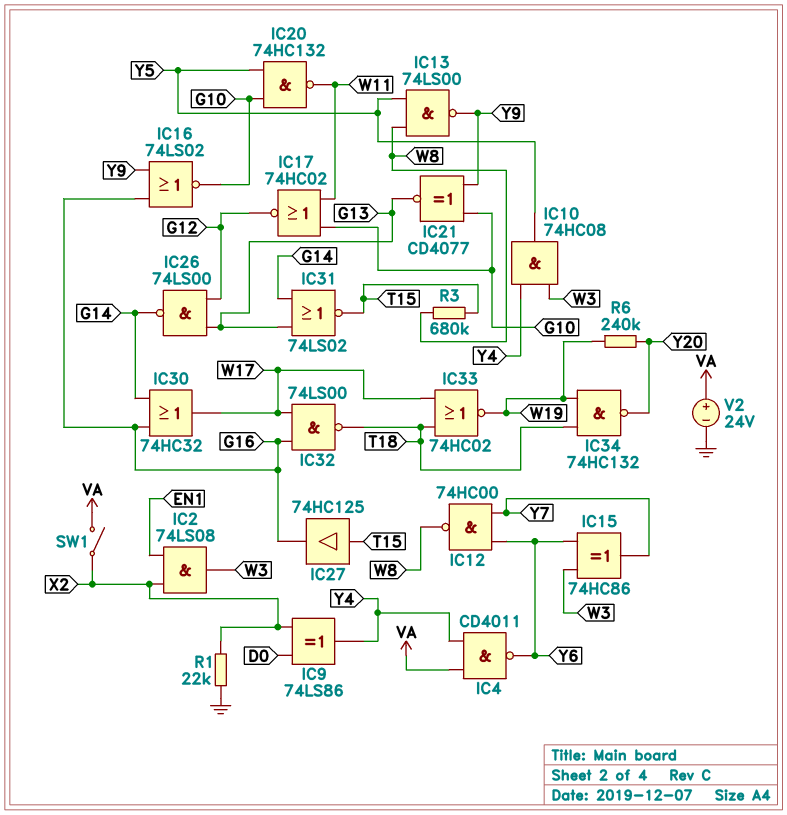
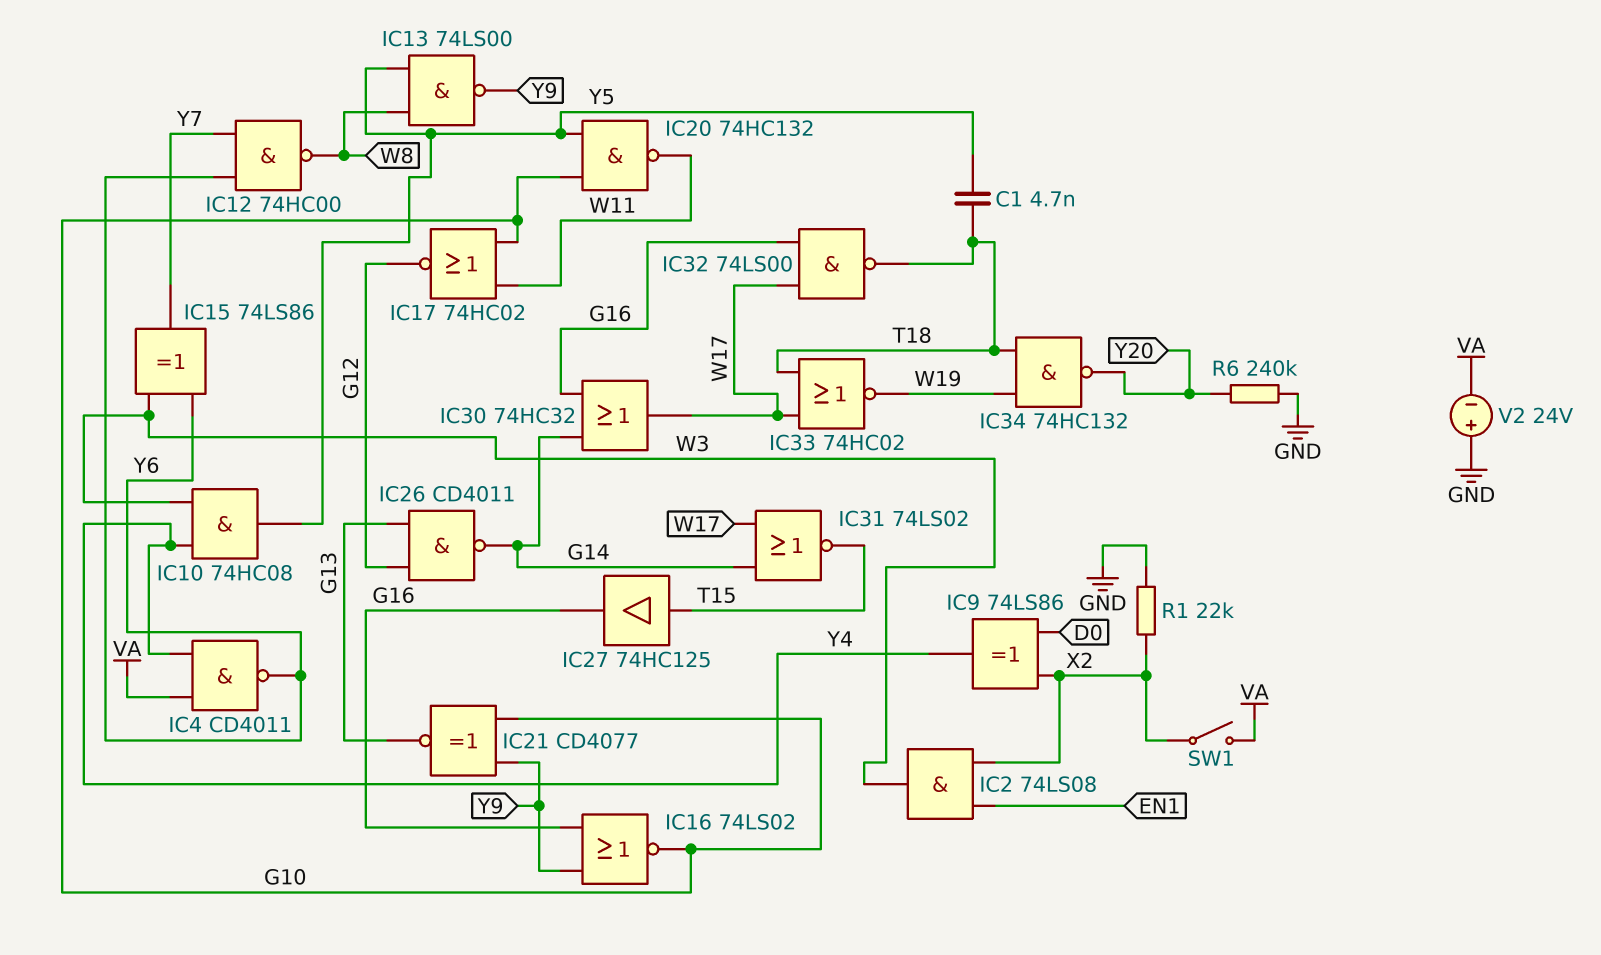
C1: none -> 4.7nF (T18, Y5)
IC15: XOR 74HC86 (in W3, in Y6, out Y7) -> XOR 74LS86 (in W3, in Y6, out Y7)
IC26: NAND 74LS00 (in G12, in G13, out G14) -> NAND CD4011 (in G12, in G13, out G14)
IC31: NOR 74LS02 (in G13, in G14, out T15) -> NOR 74LS02 (in G14, in W17, out T15)
R3: 680k (T15, W8) -> none
R6: 240k (W19, Y20) -> 240k (GND, Y20)
V2: 24V (plus VA, minus GND) -> 24V (plus GND, minus VA)

